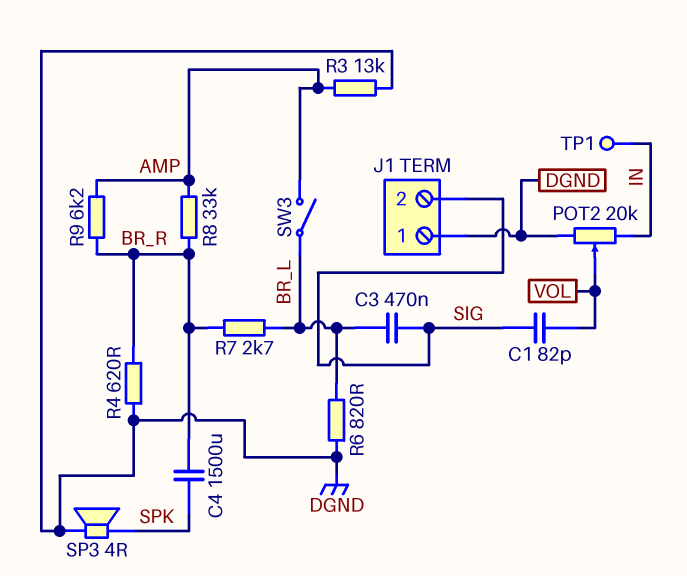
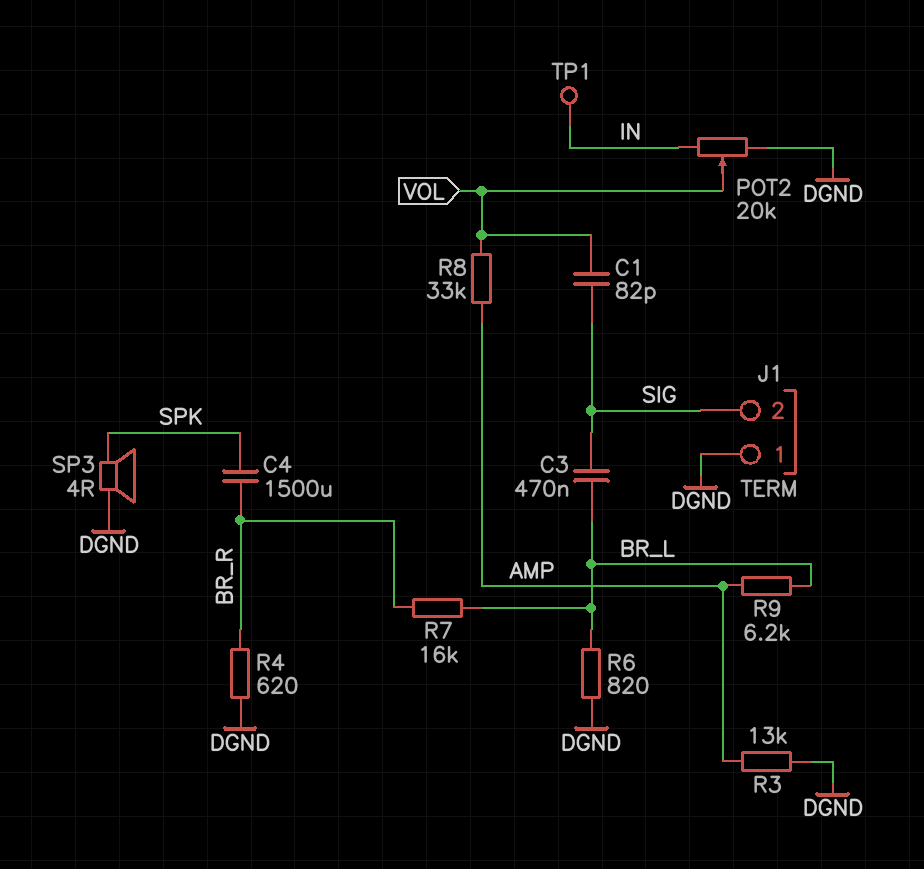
R7: 2.7k (BR_L, BR_R) -> 16k (BR_L, BR_R)
R8: 33k (AMP, BR_R) -> 33k (AMP, VOL)
R9: 6.2k (AMP, BR_R) -> 6.2k (AMP, BR_L)
SW3: switch (AMP, BR_L) -> none

